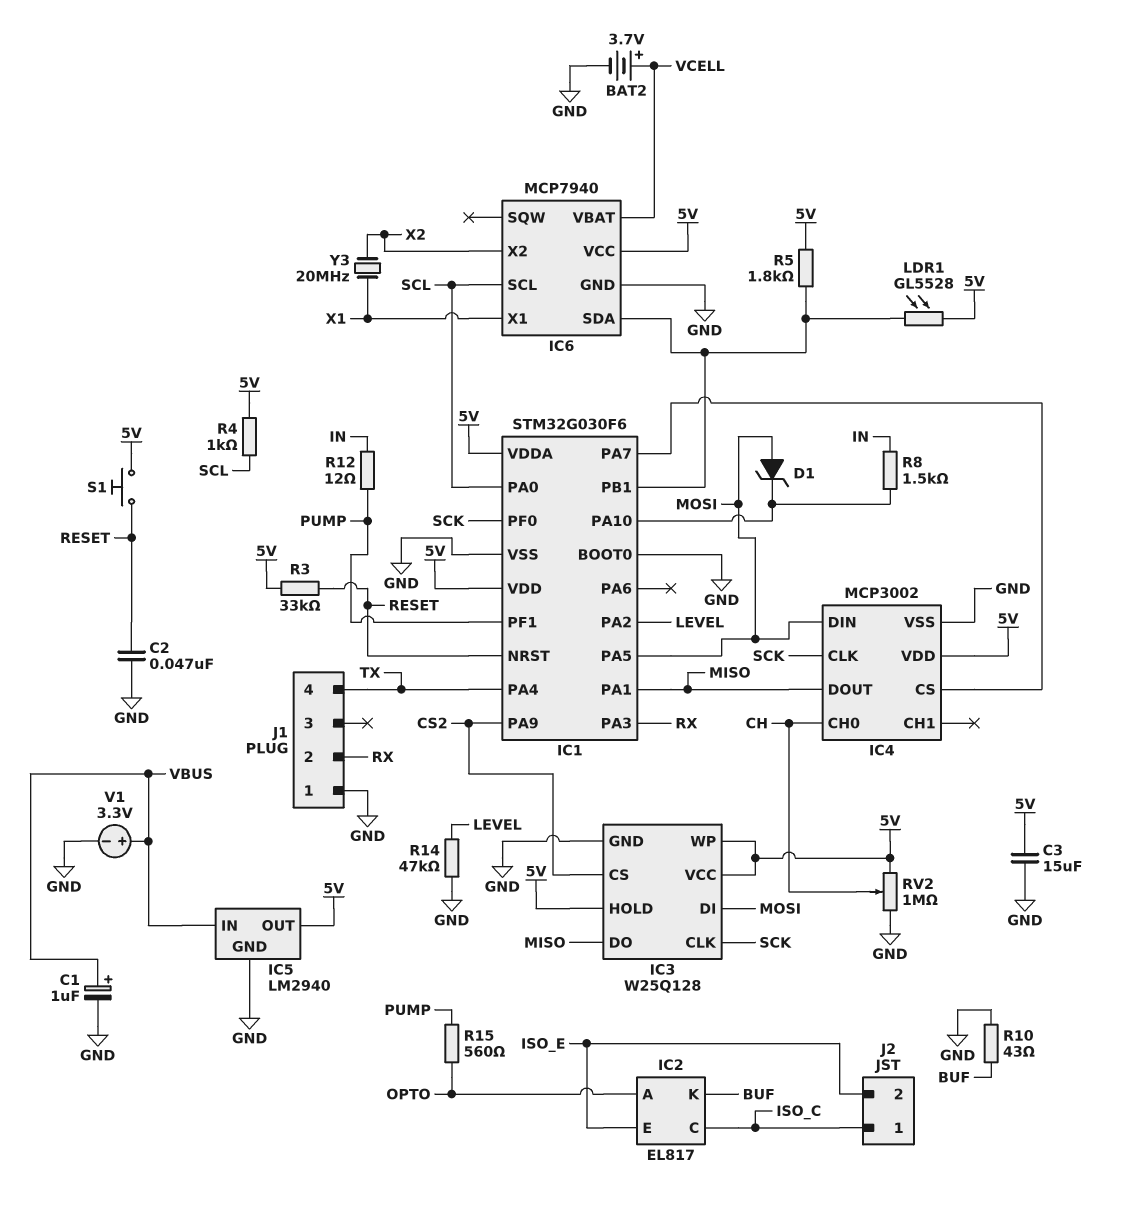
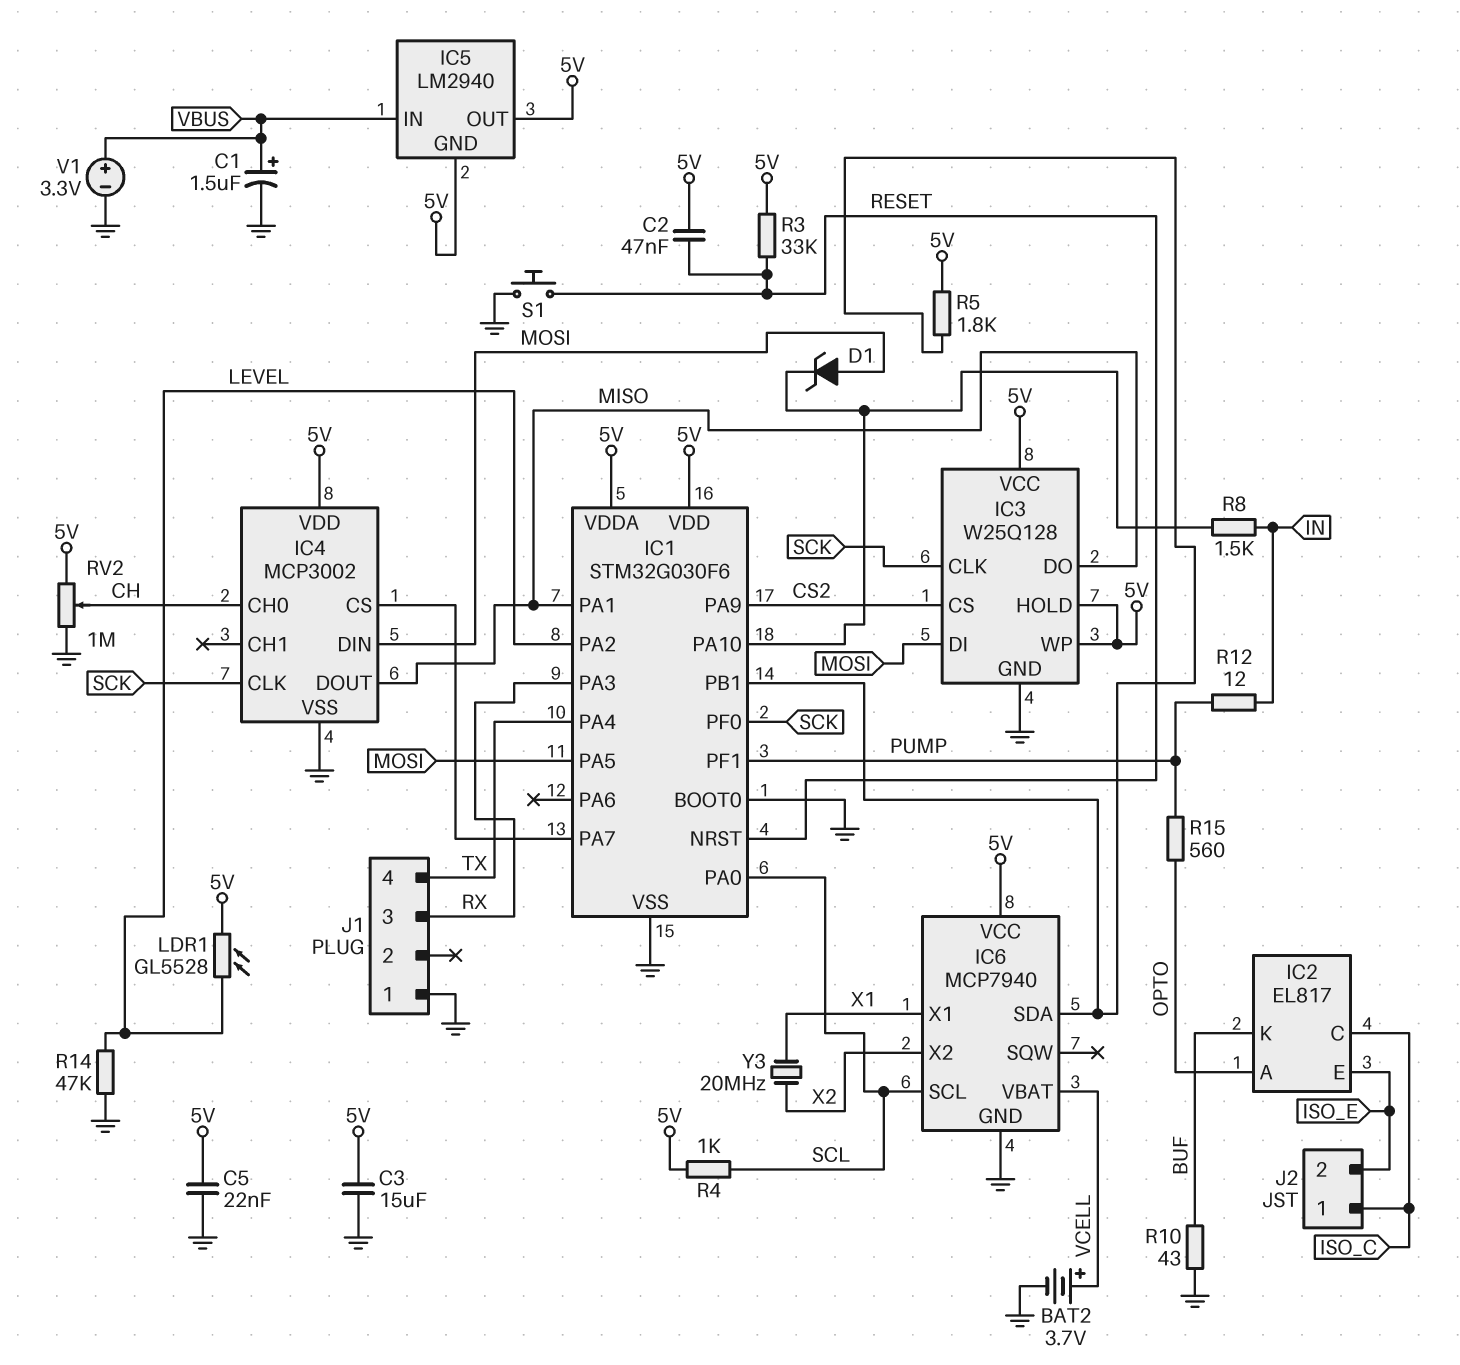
C1: 1uF (plus VBUS, minus GND) -> 1.5uF (plus VBUS, minus GND)
C2: 47nF (GND, RESET) -> 47nF (5V, RESET)
C5: none -> 22nF (5V, GND)
IC5 pin GND: GND -> 5V
J1 pin 2: RX -> none
J1 pin 3: none -> RX
LDR1: GL5528 (5V, IC1/PB1) -> GL5528 (5V, LEVEL)
S1: button (5V, RESET) -> button (GND, RESET)

